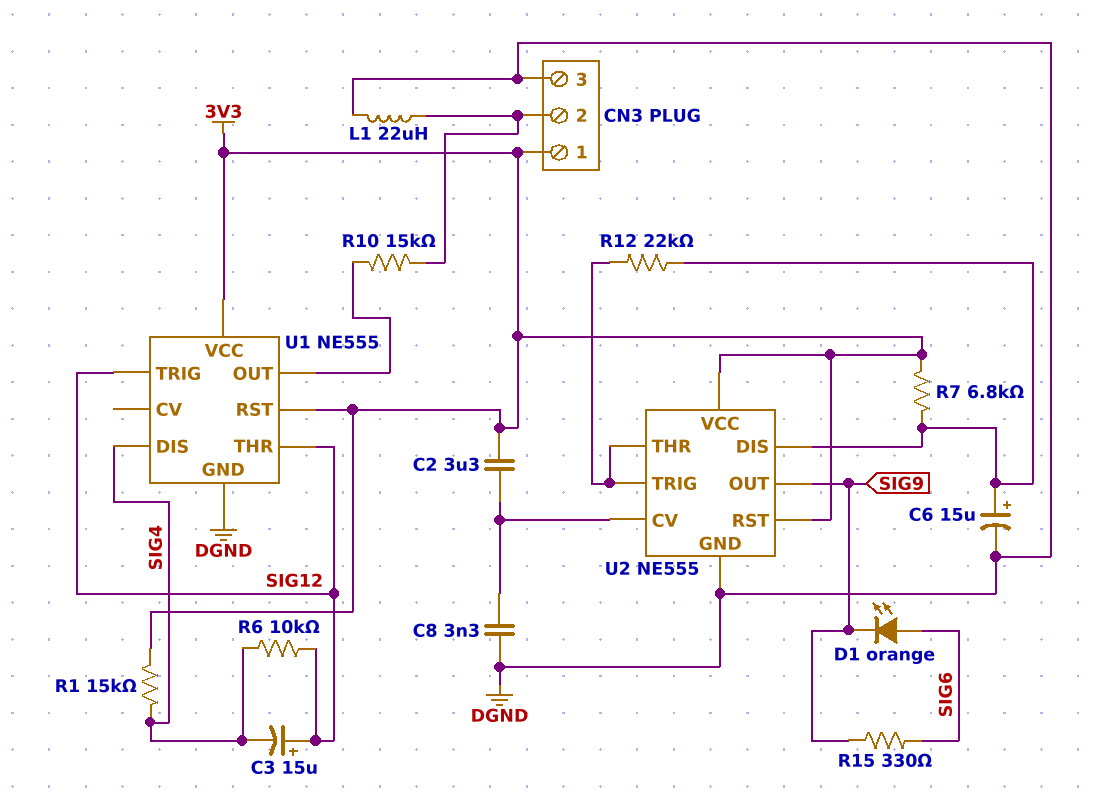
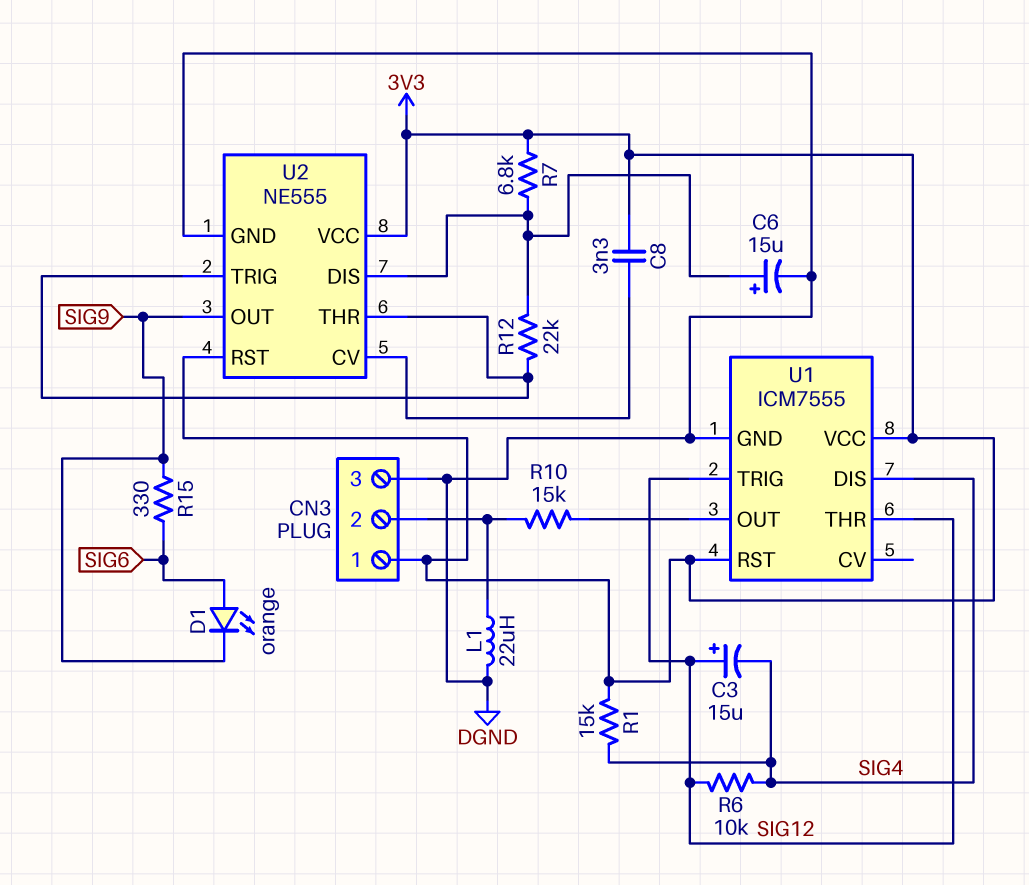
C2: 3.3uF (3V3, U2/CV) -> none
C8: 3.3nF (DGND, U2/CV) -> 3.3nF (3V3, U2/CV)
U1: NE555 -> ICM7555

